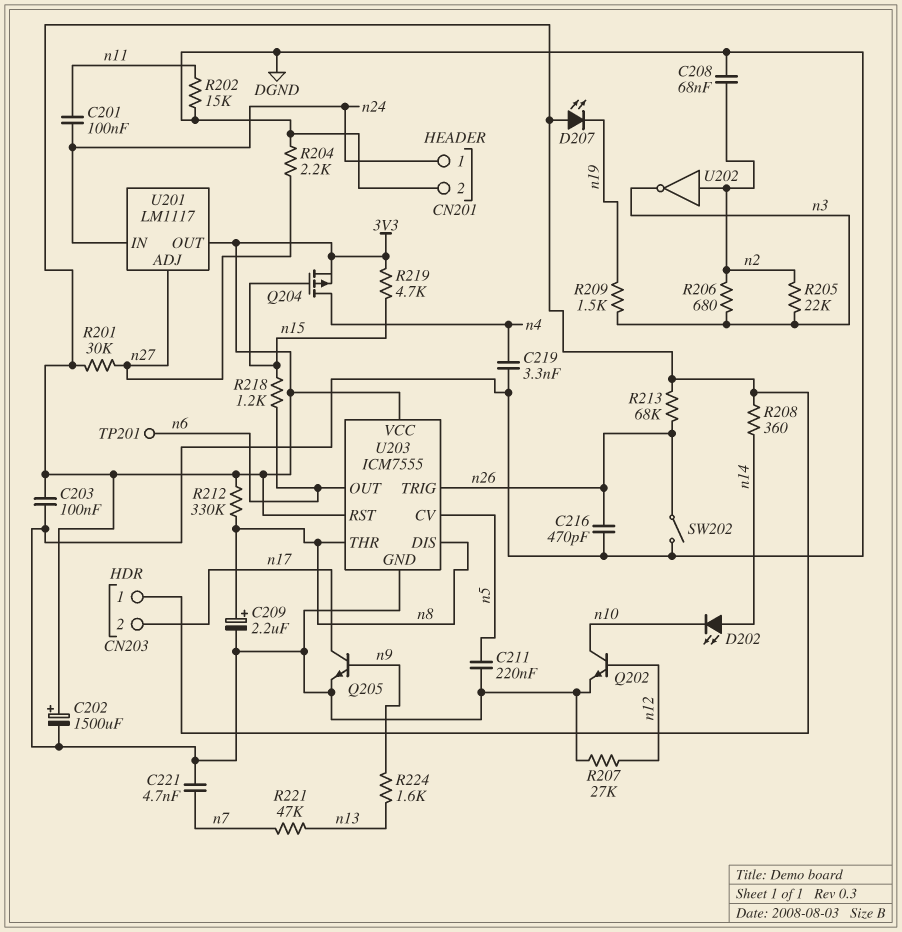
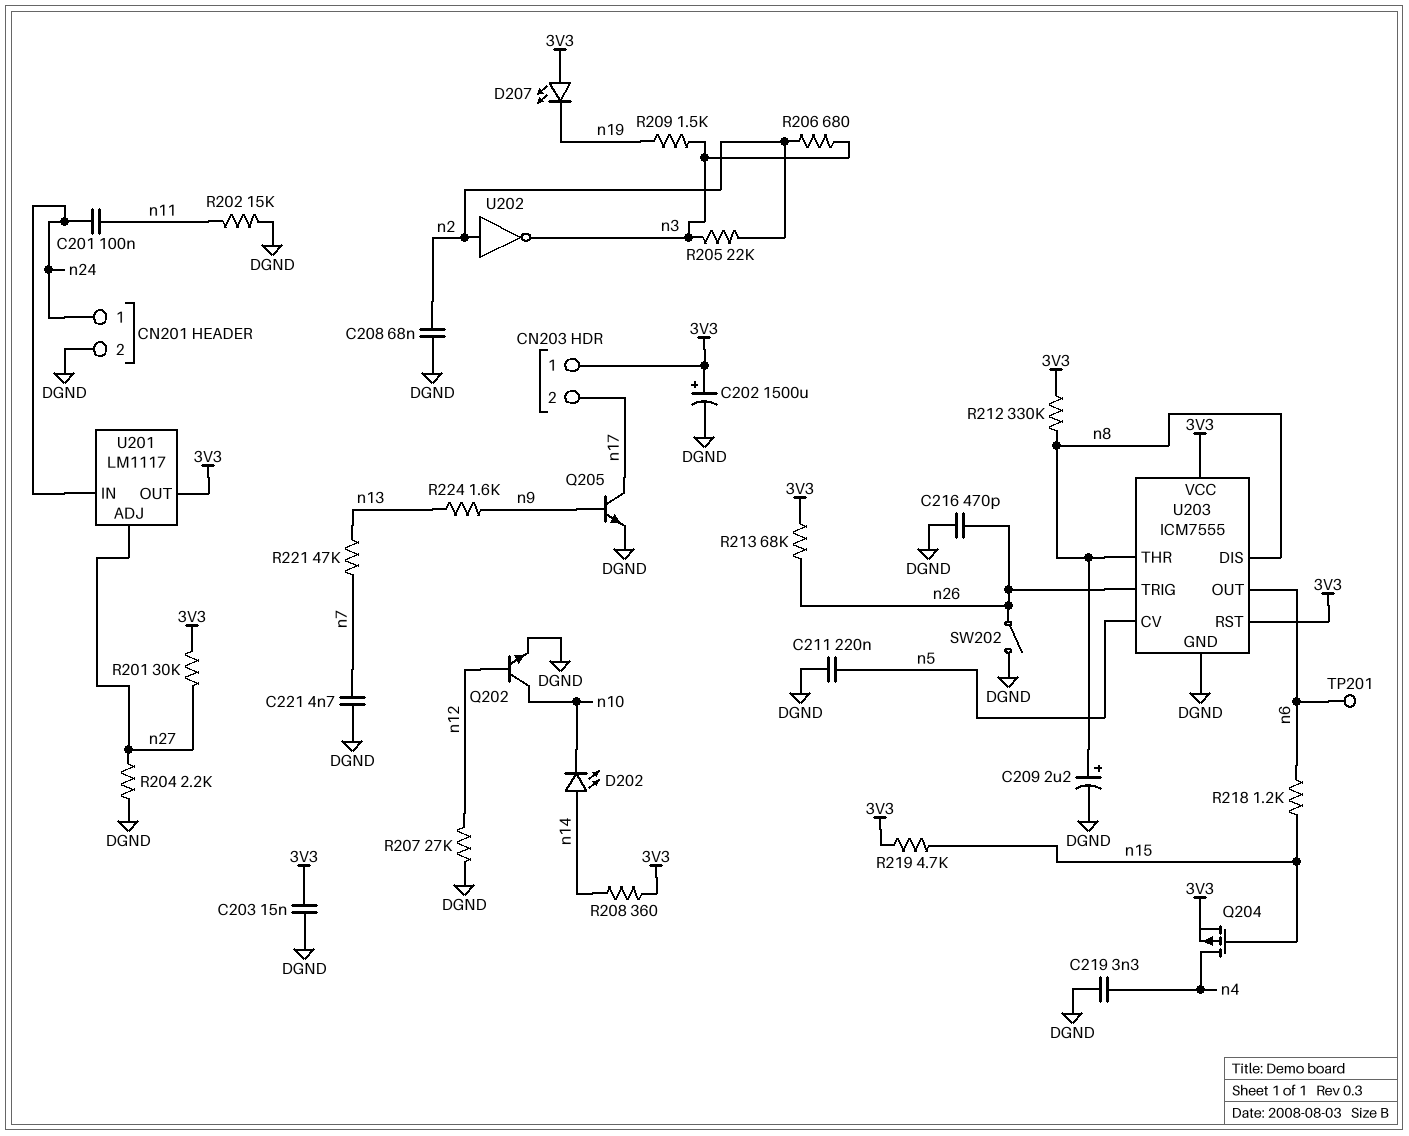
C203: 100nF (3V3, DGND) -> 15nF (3V3, DGND)

